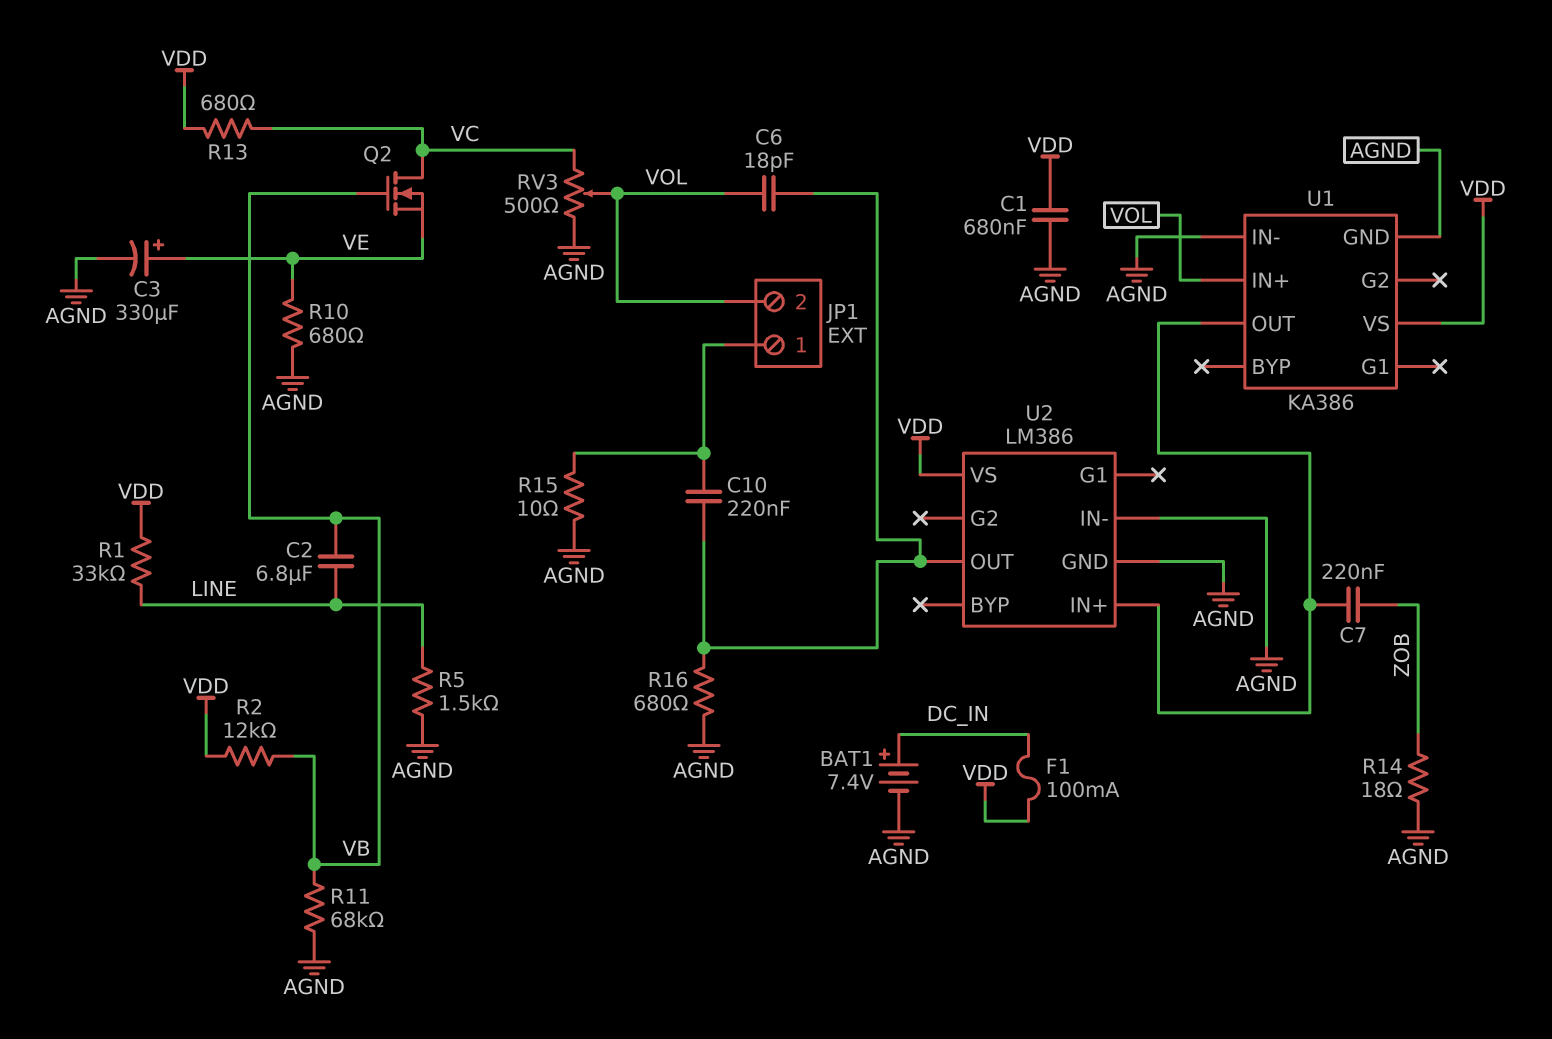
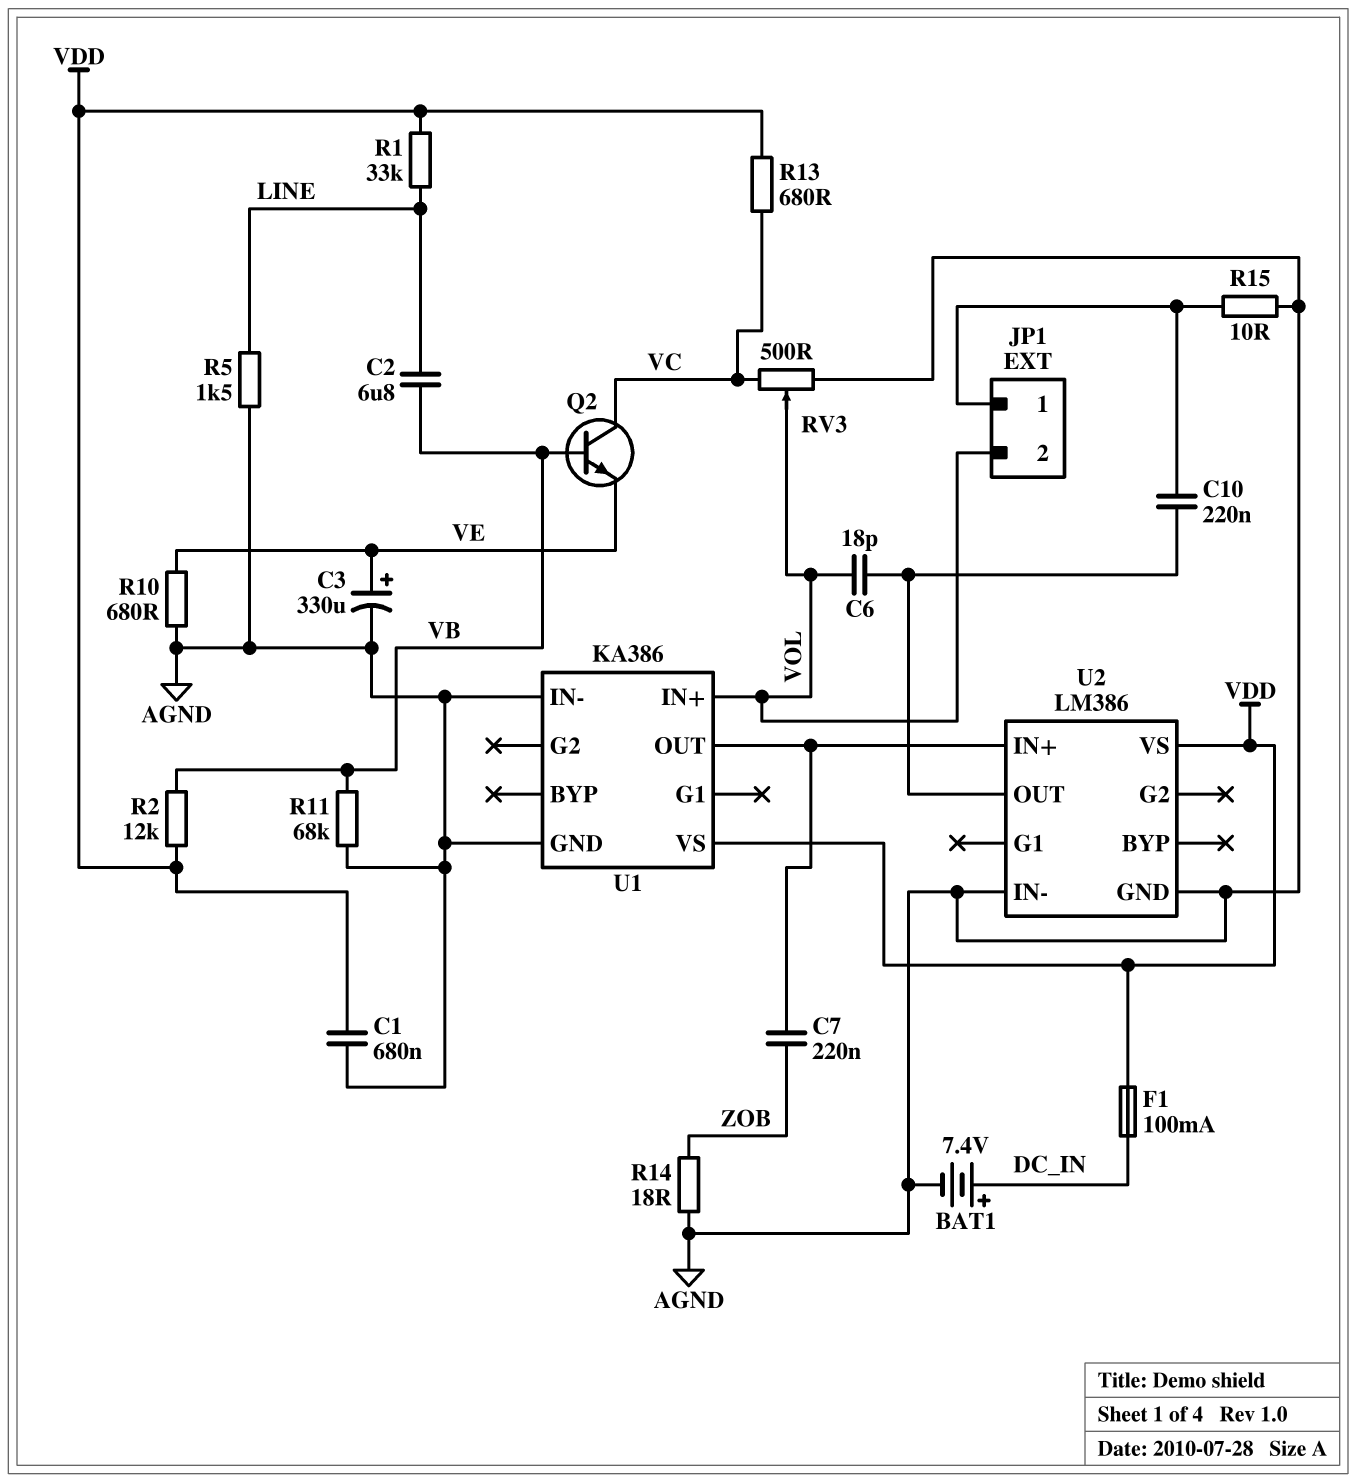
Q2: NMOS (G VB, D VC, S VE) -> NPN (B VB, C VC, E VE)
R16: 680 (AGND, U2/OUT) -> none

